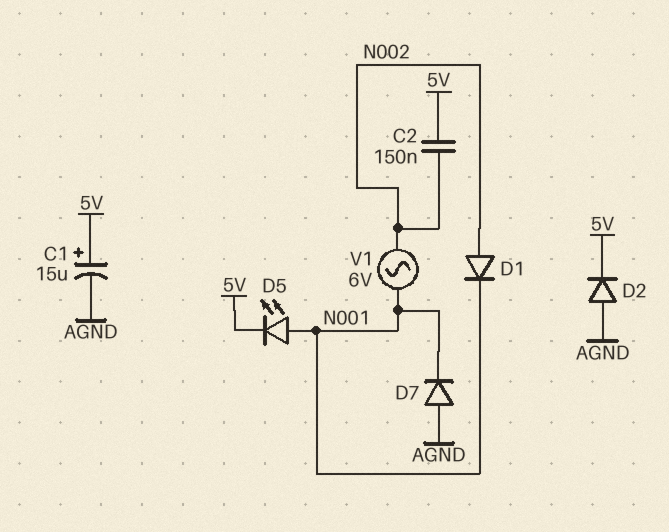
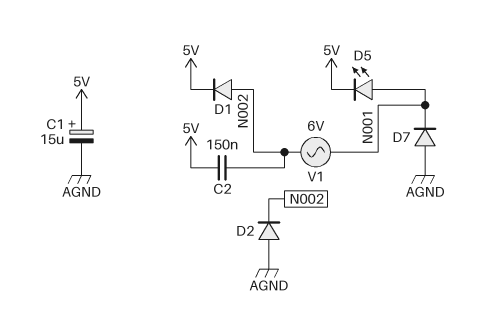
D1: diode (A N002, K N001) -> diode (A N002, K 5V)
D2: diode (A AGND, K 5V) -> diode (A AGND, K N002)

